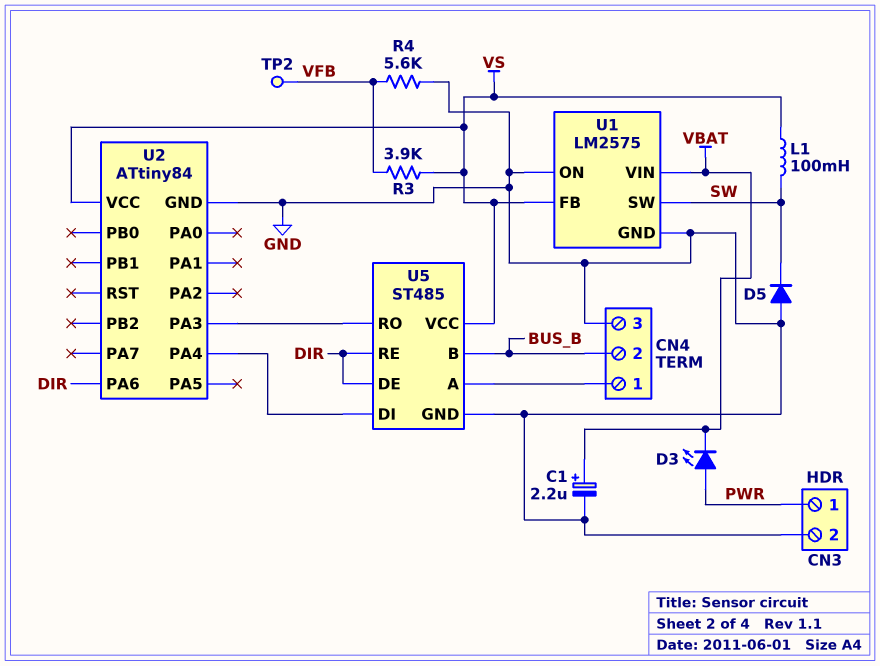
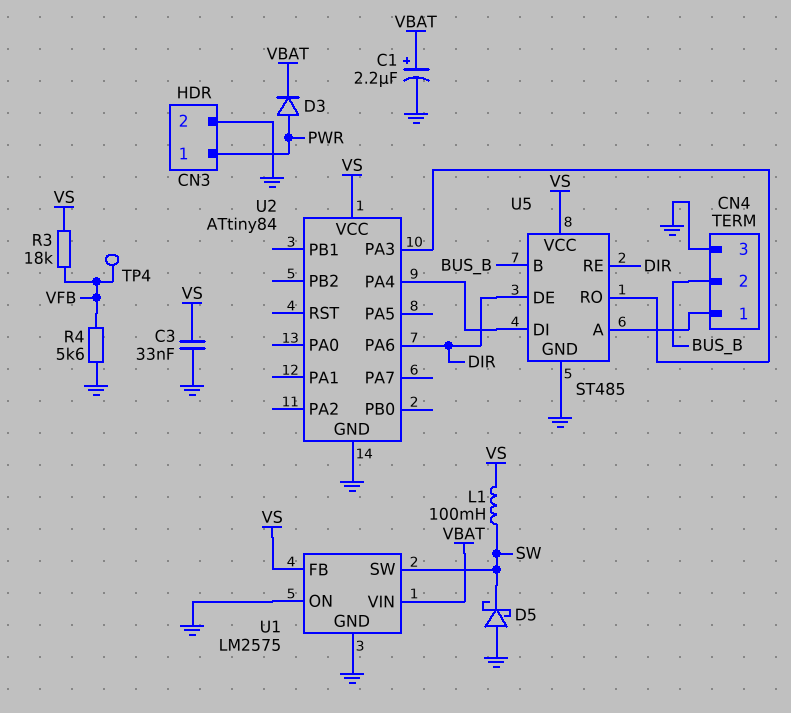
C3: none -> 33nF (GND, VS)
D3: LED (A PWR, K VBAT) -> diode (A PWR, K VBAT)
D5: diode (A GND, K SW) -> schottky (A GND, K SW)
R3: 3.9k (VFB, VS) -> 18k (VFB, VS)
TP2: test point (VFB) -> none
TP4: none -> test point (VFB)

